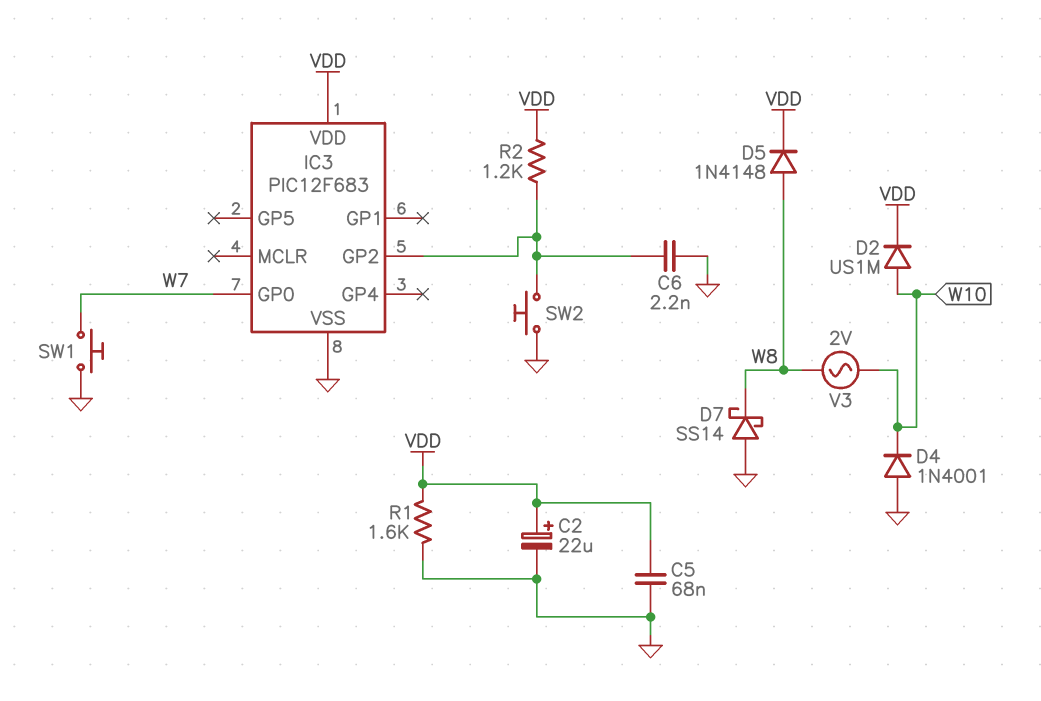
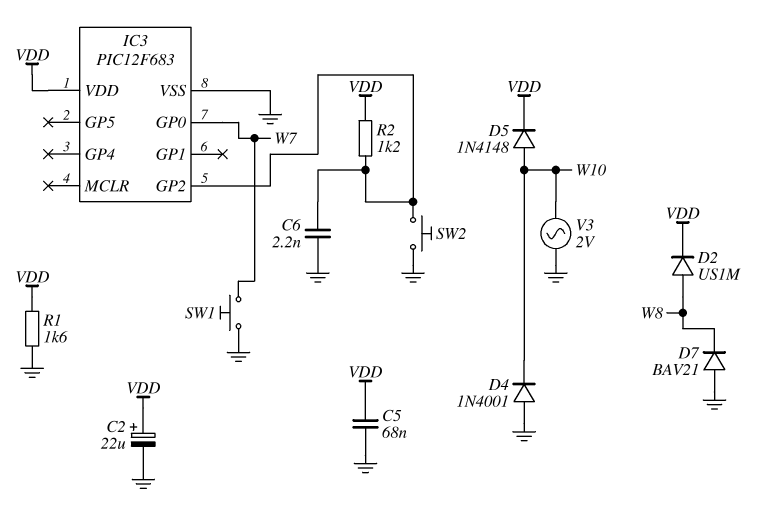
D2: diode US1M (A W10, K VDD) -> diode US1M (A W8, K VDD)
D5: diode 1N4148 (A W8, K VDD) -> diode 1N4148 (A W10, K VDD)
D7: schottky SS14 (A GND, K W8) -> diode BAV21 (A GND, K W8)
V3: AC 2V (W8, W10) -> AC 2V (GND, W10)

